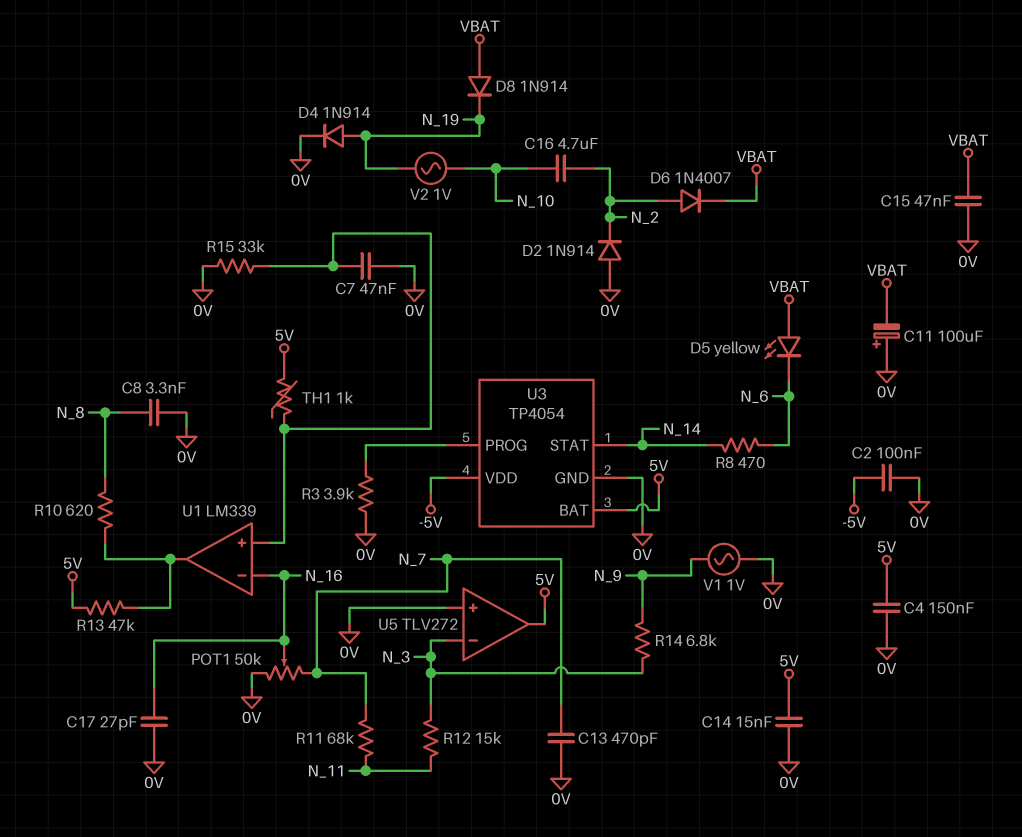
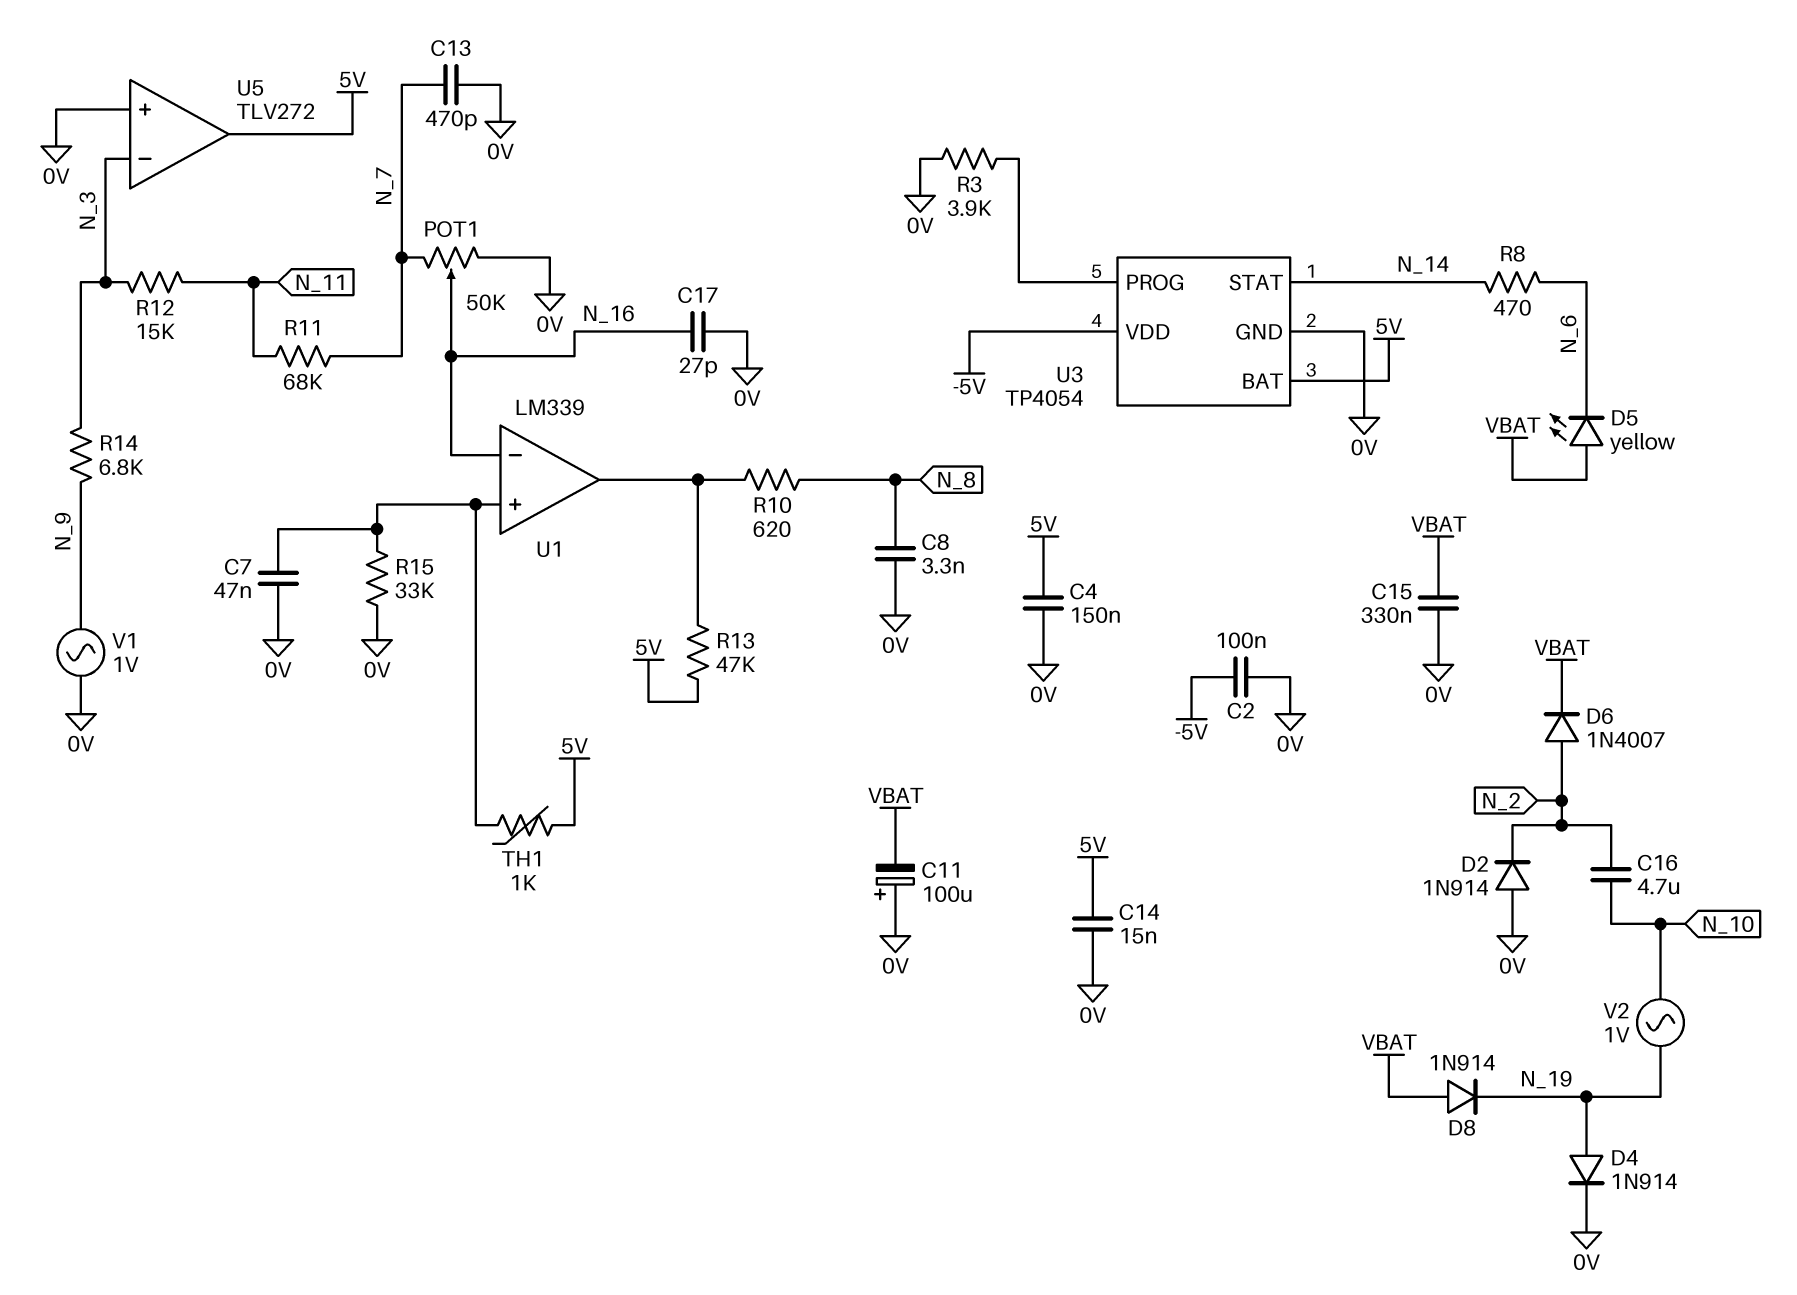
C15: 47nF (0V, VBAT) -> 330nF (0V, VBAT)

